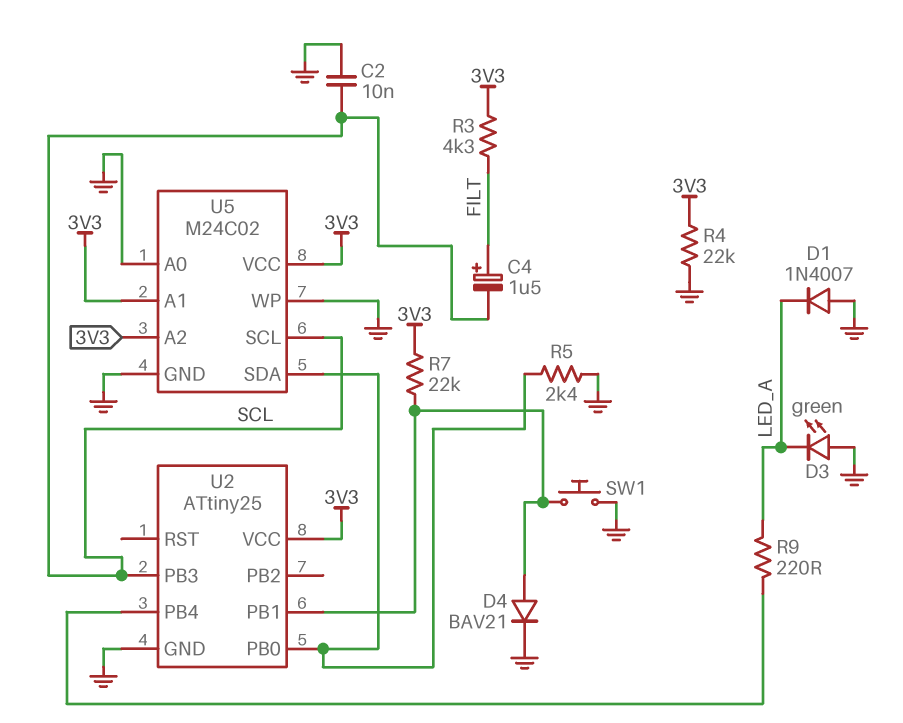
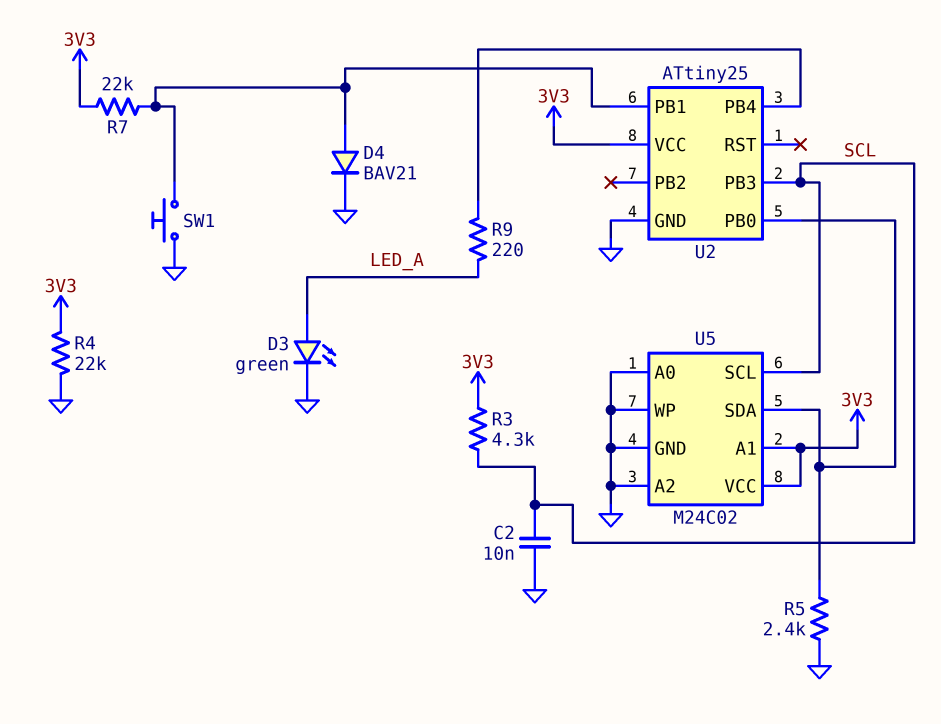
C4: 1.5uF (plus FILT, minus SCL) -> none
D1: diode 1N4007 (A GND, K LED_A) -> none
D3: LED green (A GND, K LED_A) -> LED green (A LED_A, K GND)
R3: 4.3k (3V3, FILT) -> 4.3k (3V3, SCL)
U5 pin A2: 3V3 -> GND

